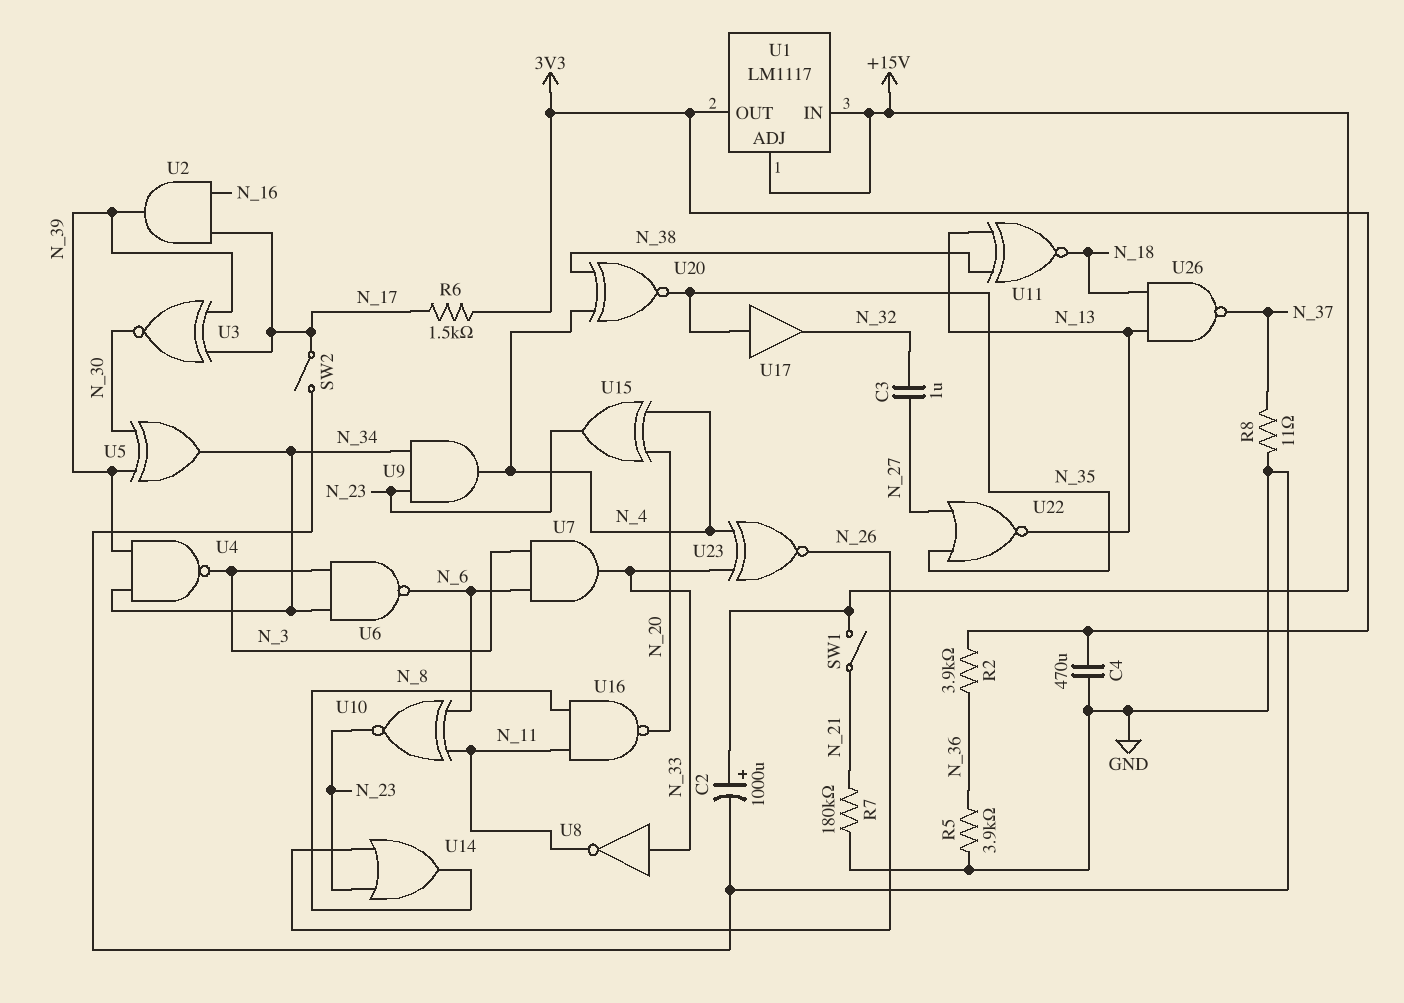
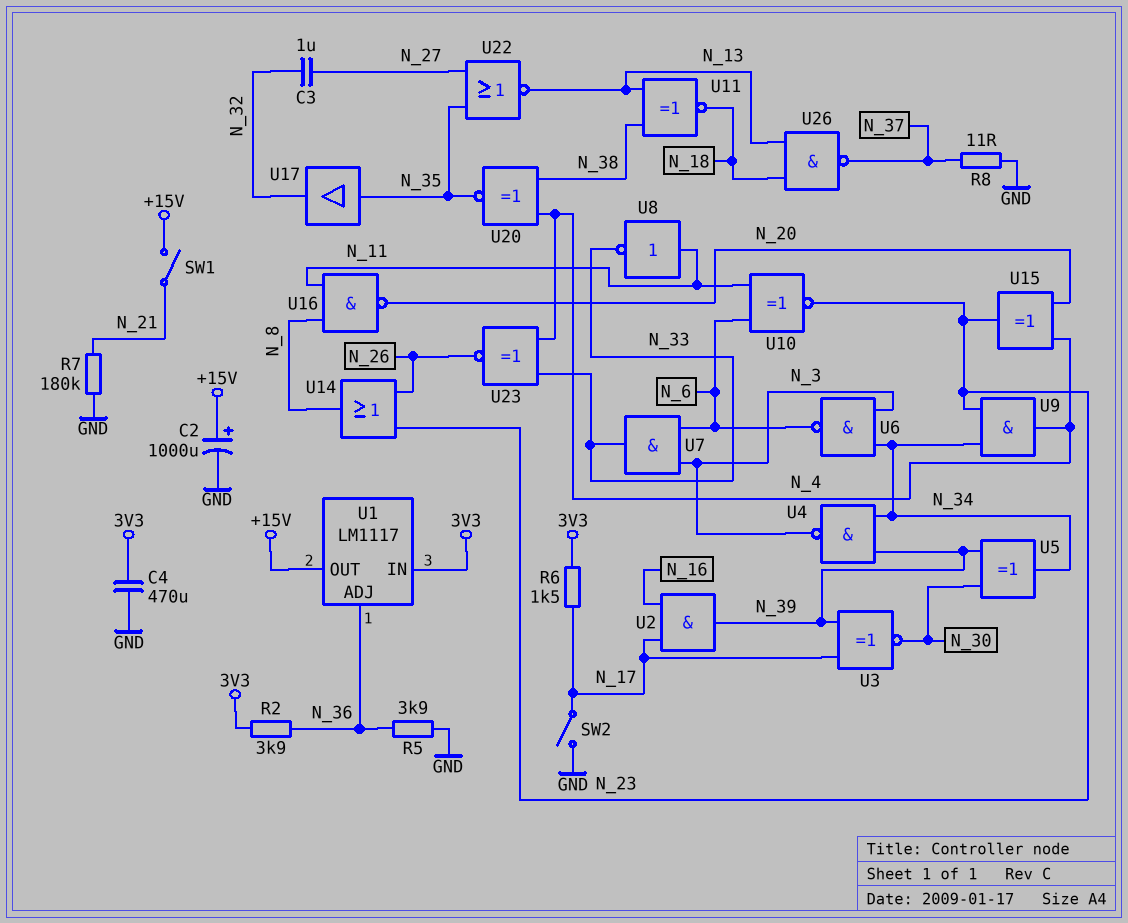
U1 pin ADJ: +15V -> N_36
U1 pin IN: +15V -> 3V3
U1 pin OUT: 3V3 -> +15V
U8: NOT (in N_33, out N_11) -> NOT (in N_11, out N_33)

